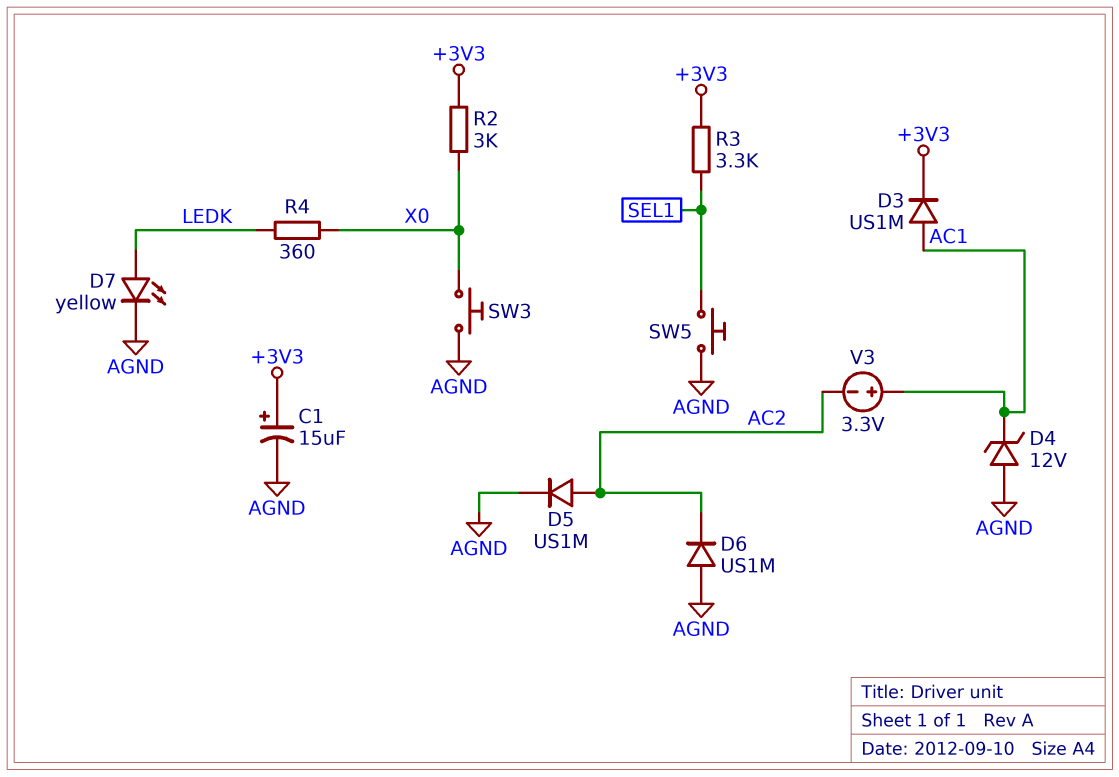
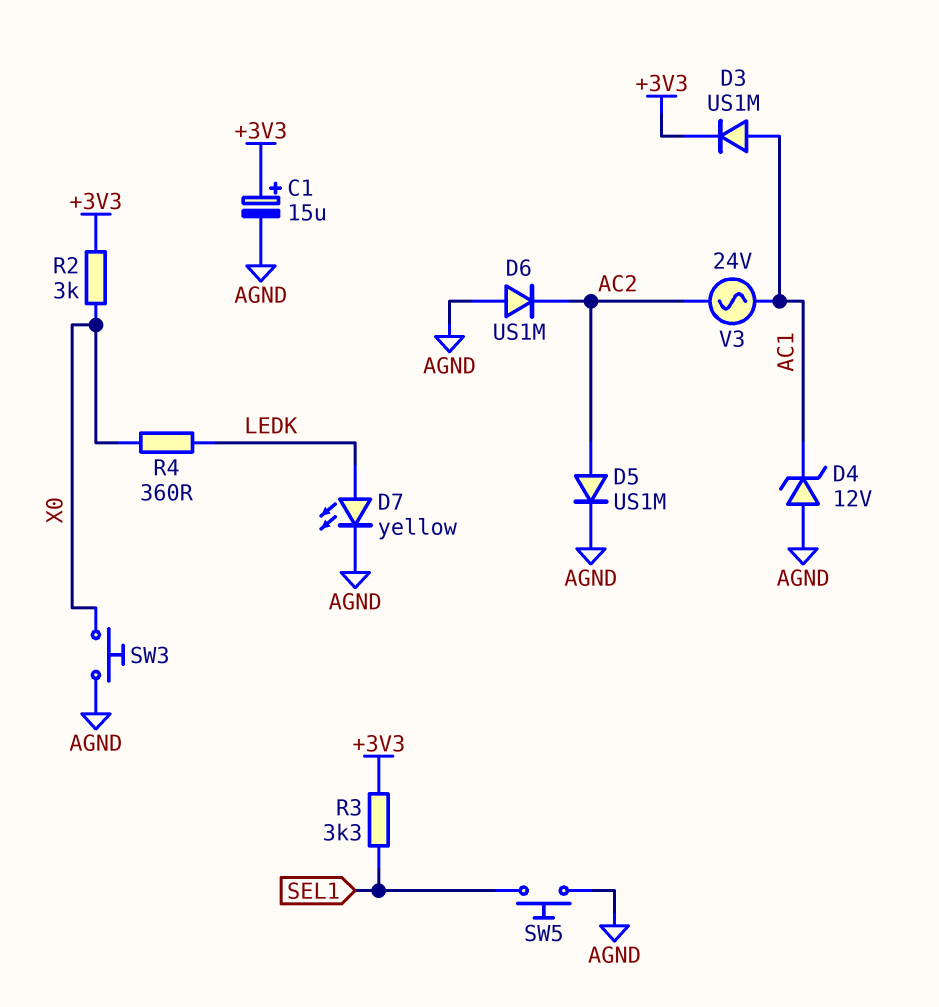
V3: 3.3V (plus AC1, minus AC2) -> AC 24V (AC1, AC2)

